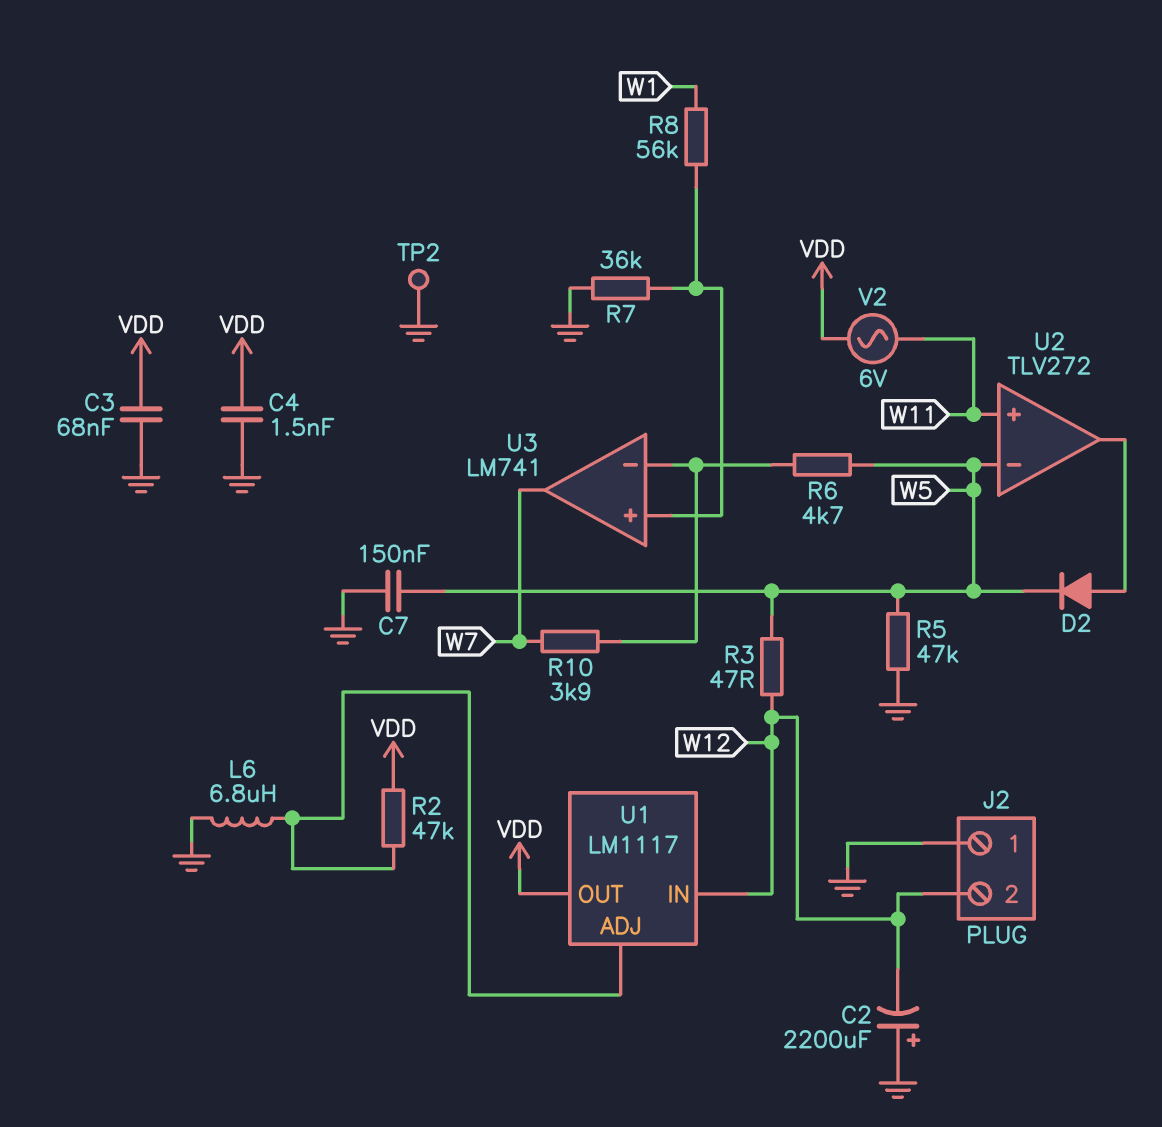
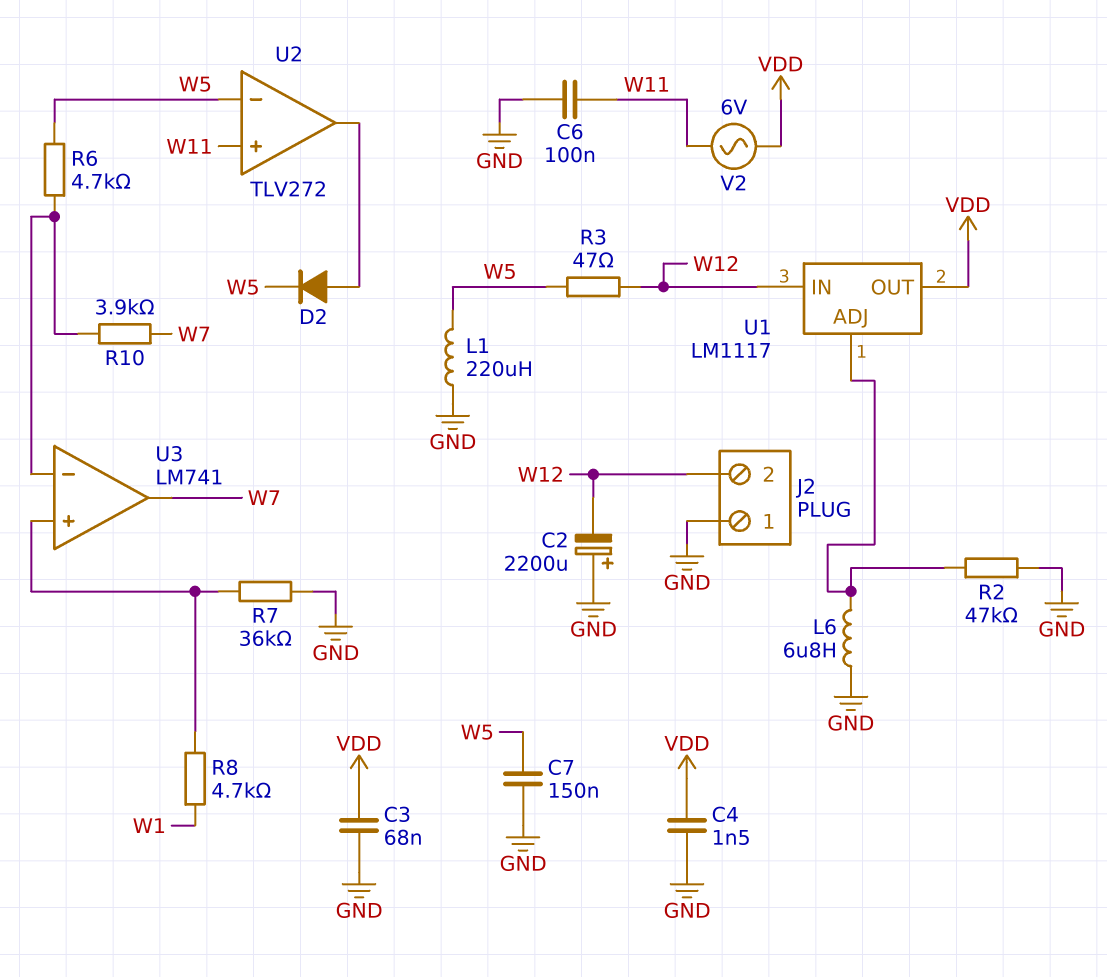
C6: none -> 100nF (GND, W11)
L1: none -> 220uH (GND, W5)
R2: 47k (U1/ADJ, VDD) -> 47k (GND, U1/ADJ)
R5: 47k (GND, W5) -> none
R8: 56k (U3/in+, W1) -> 4.7k (U3/in+, W1)
TP2: test point (GND) -> none

